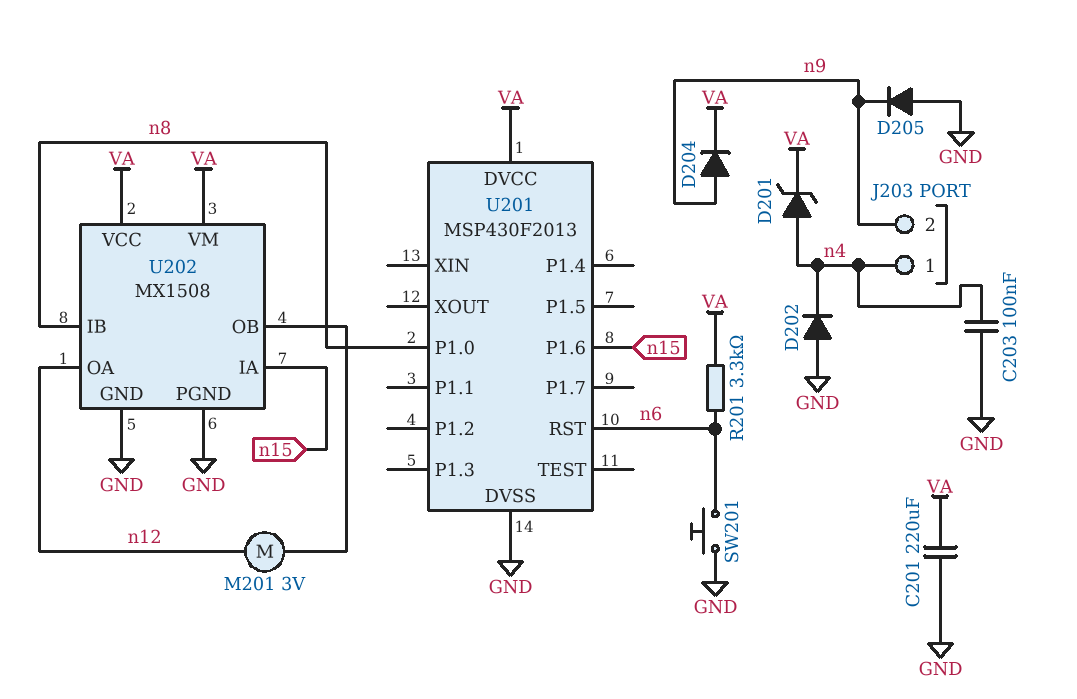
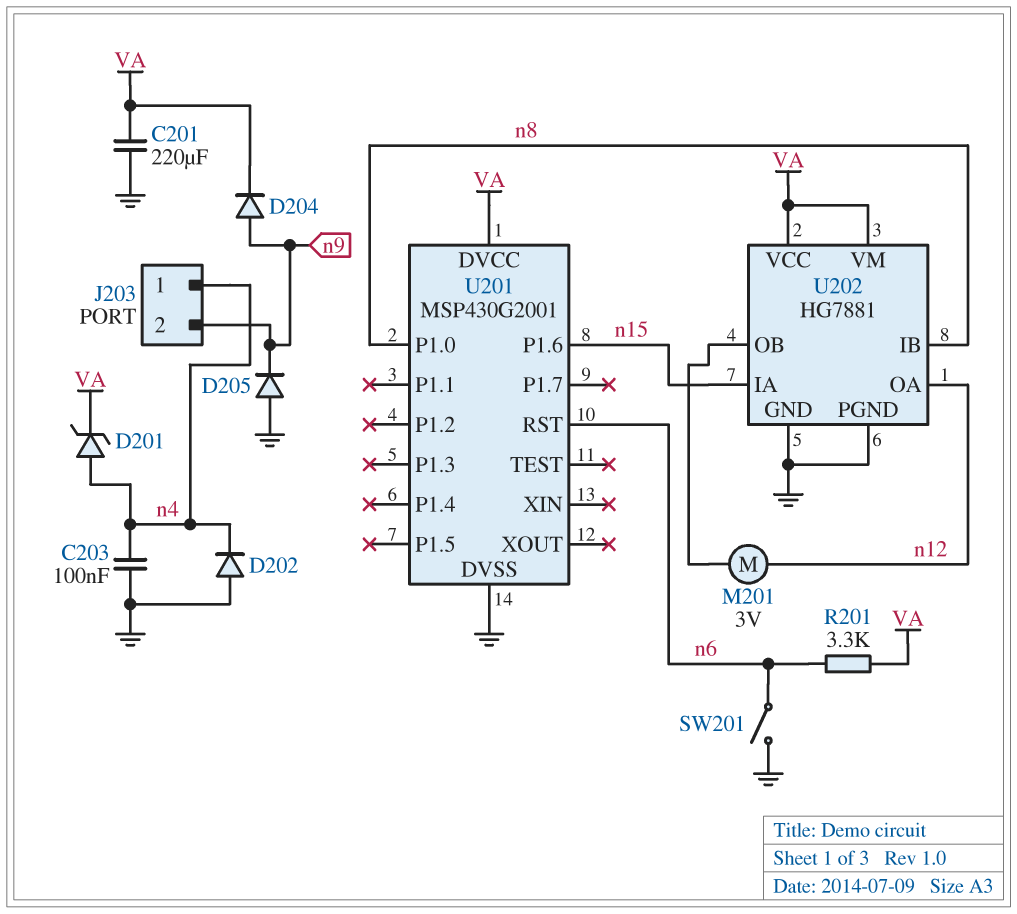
SW201: button (GND, n6) -> switch (GND, n6)
U201: MSP430F2013 -> MSP430G2001
U202: MX1508 -> HG7881

